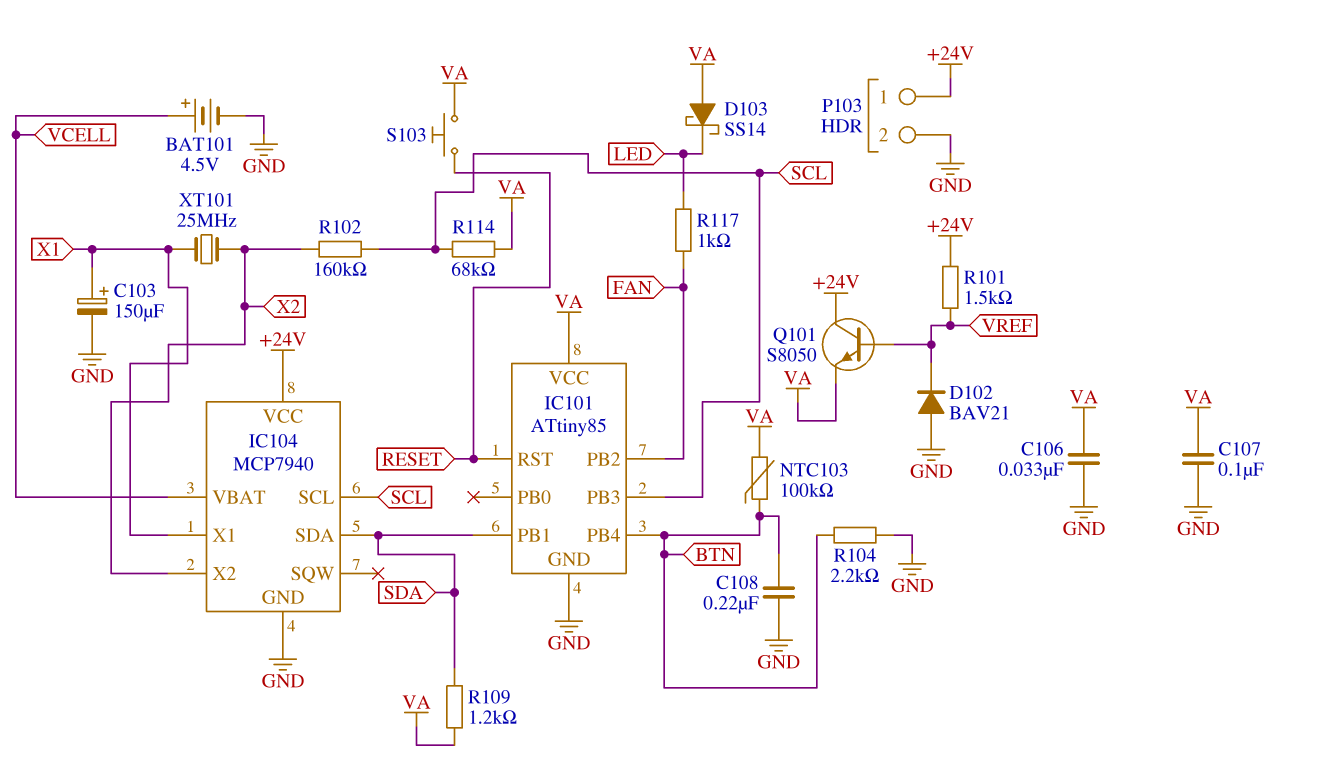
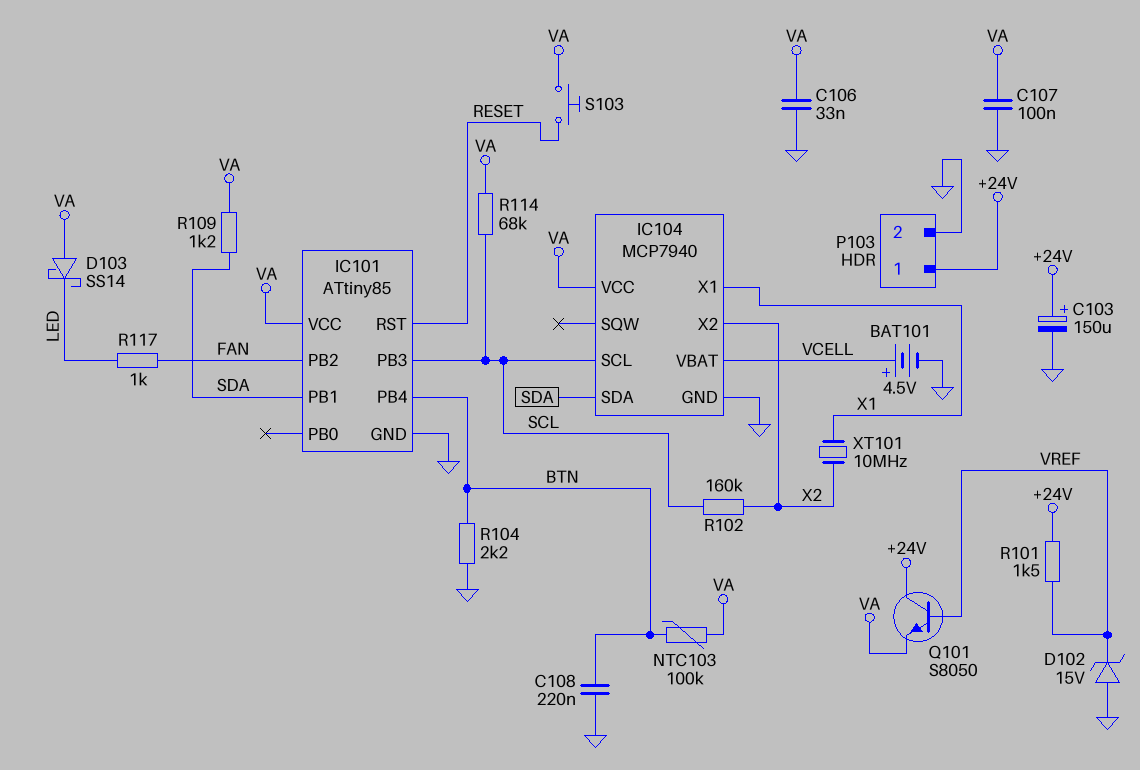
C103: 150uF (plus X1, minus GND) -> 150uF (plus +24V, minus GND)
D102: diode BAV21 (A GND, K VREF) -> zener 15V (A GND, K VREF)
IC104 pin VCC: +24V -> VA
XT101: 25MHz (X1, X2) -> 10MHz (X1, X2)

